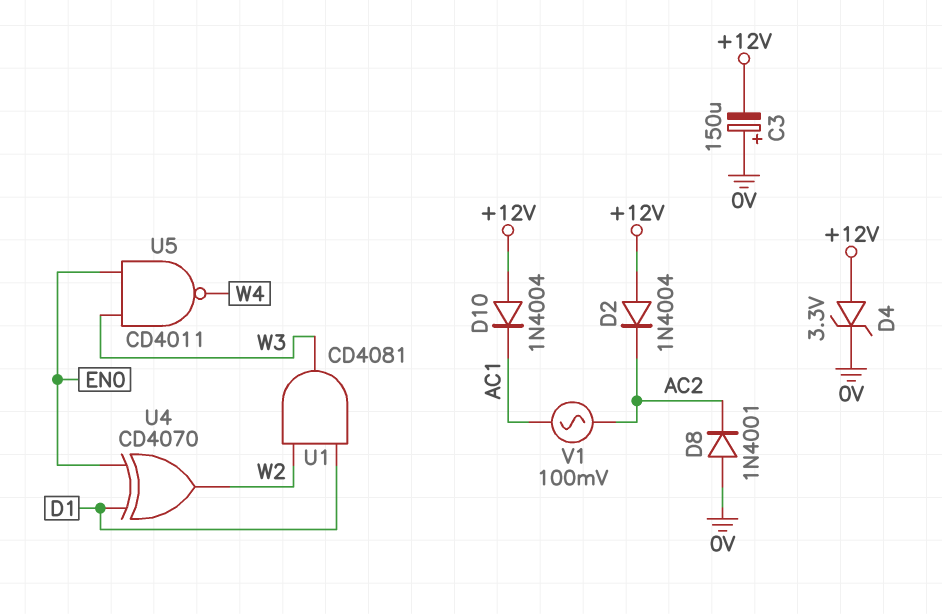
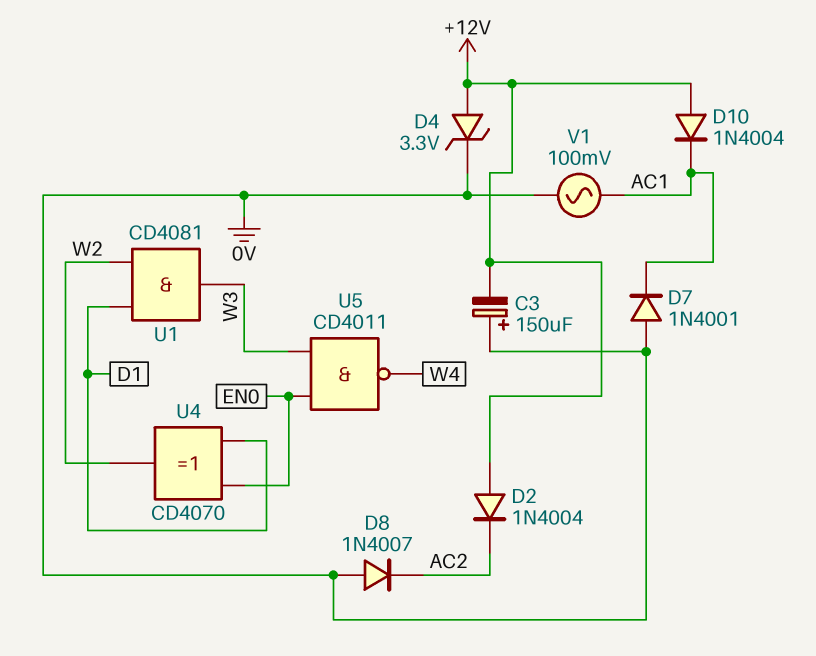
D7: none -> diode 1N4001 (A 0V, K AC1)
D8: diode 1N4001 (A 0V, K AC2) -> diode 1N4007 (A 0V, K AC2)
V1: AC 100mV (AC1, AC2) -> AC 100mV (0V, AC1)

